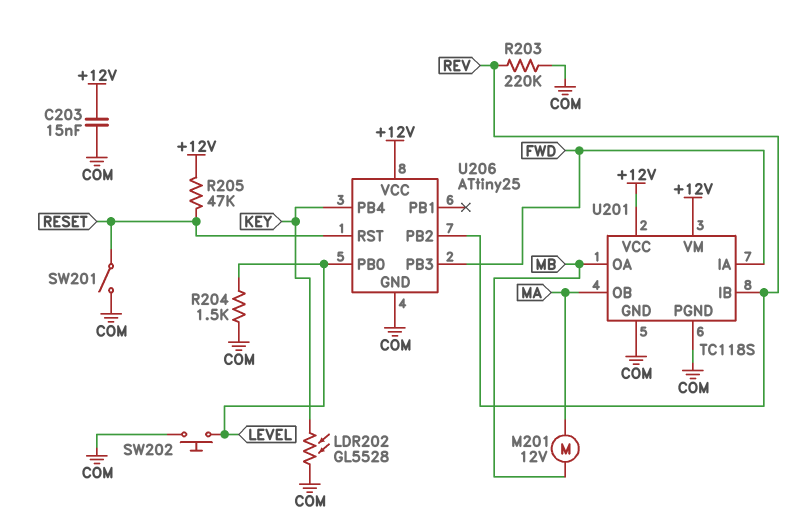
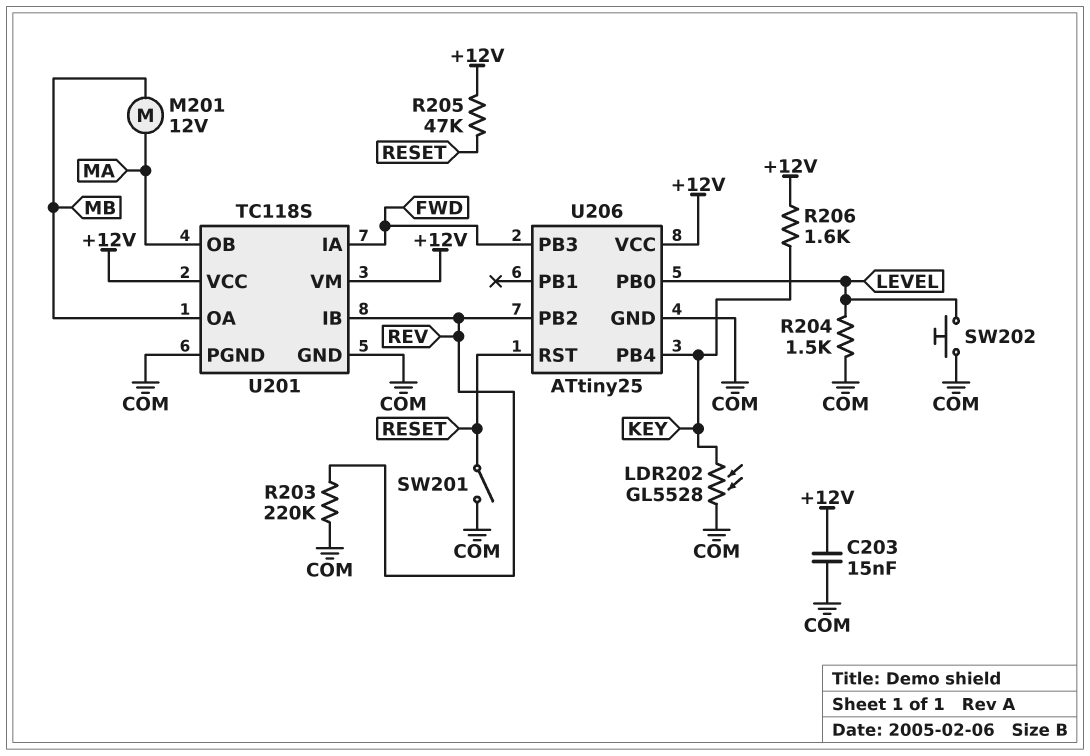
R206: none -> 1.6k (+12V, KEY)

